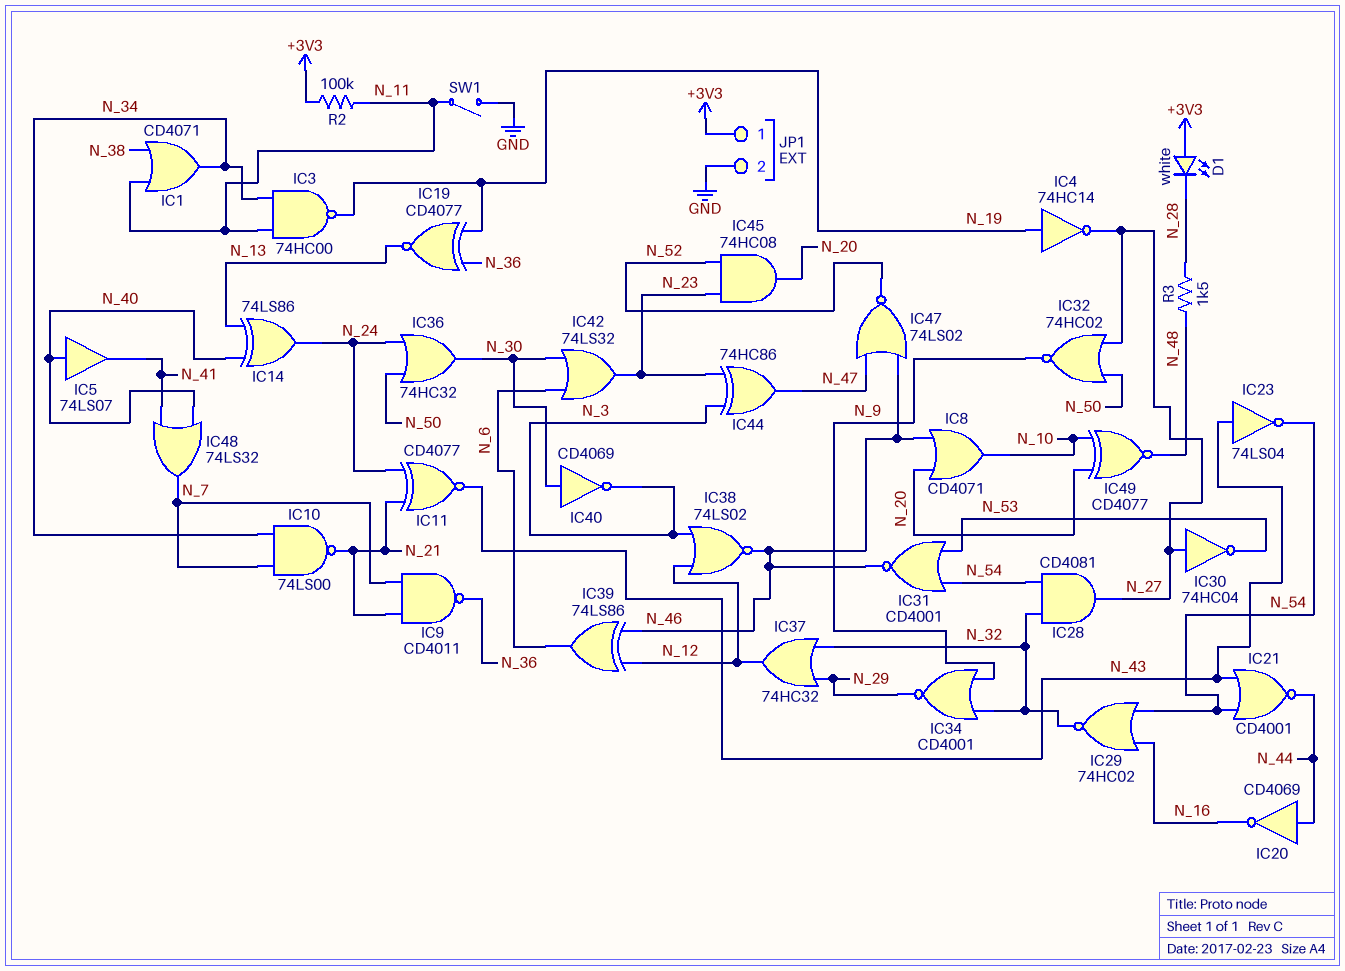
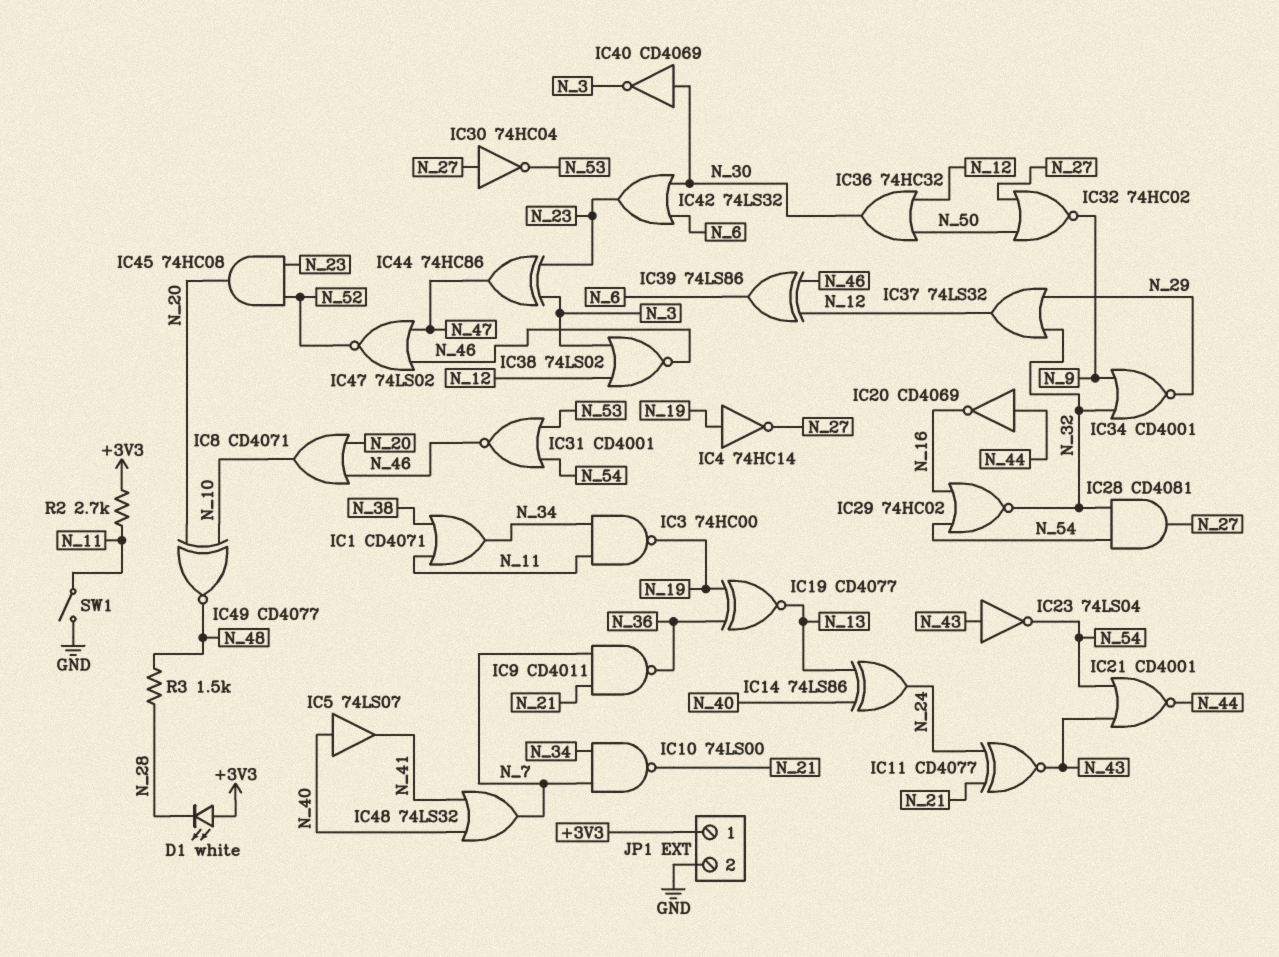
IC36: OR 74HC32 (in N_24, in N_50, out N_30) -> OR 74HC32 (in N_12, in N_50, out N_30)
IC37: OR 74HC32 (in N_29, in N_32, out N_12) -> OR 74LS32 (in N_29, in N_32, out N_12)
R2: 100k (+3V3, N_11) -> 2.7k (+3V3, N_11)

